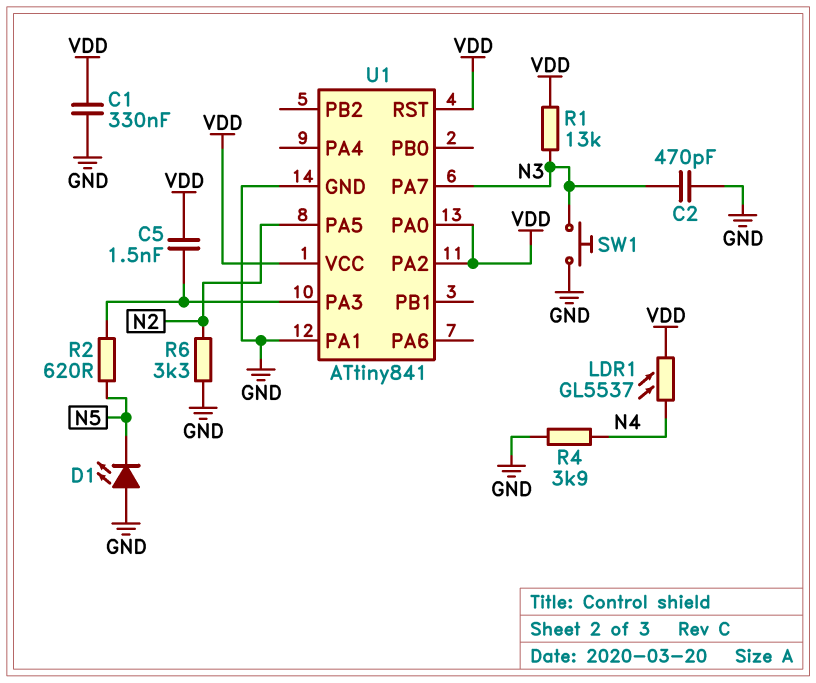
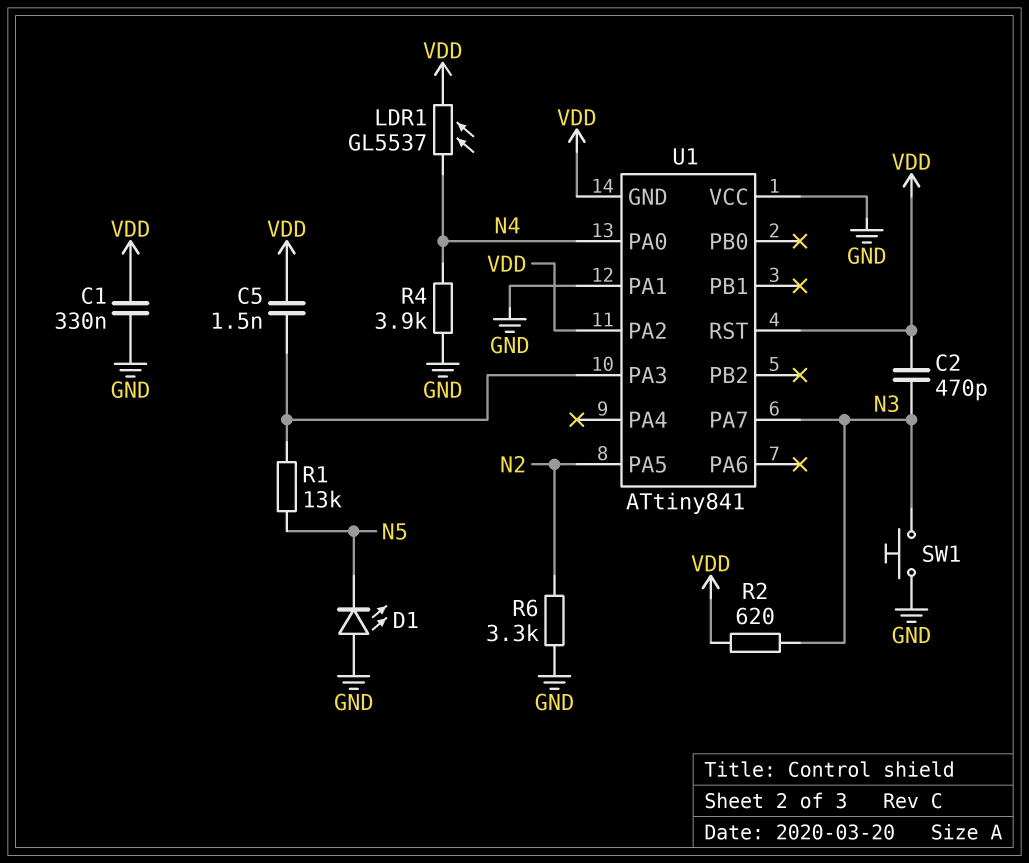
C2: 470pF (GND, N3) -> 470pF (N3, VDD)
R1: 13k (N3, VDD) -> 13k (N5, U1/PA3)
R2: 620 (N5, U1/PA3) -> 620 (N3, VDD)
U1 pin GND: GND -> VDD
U1 pin PA0: VDD -> N4
U1 pin VCC: VDD -> GND

